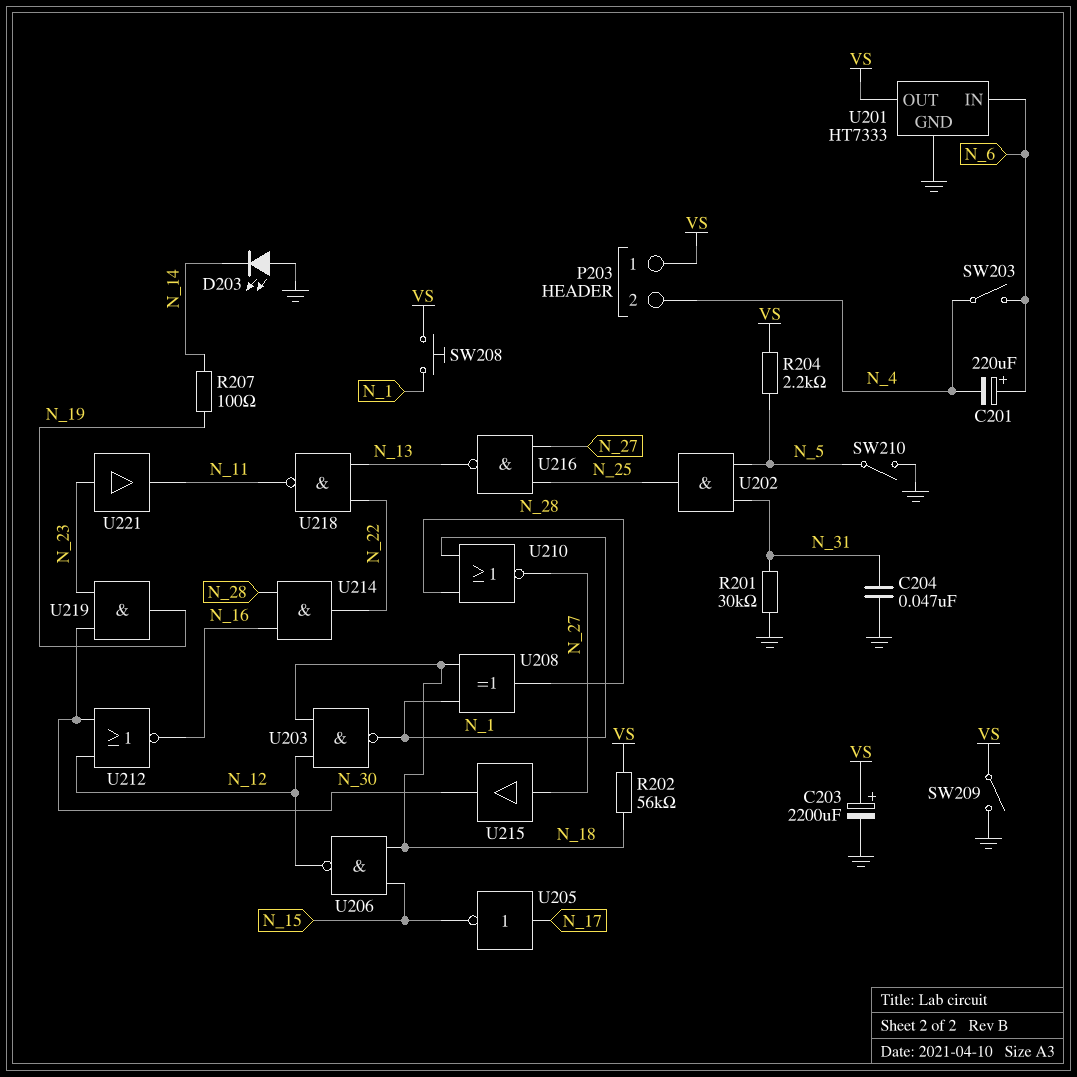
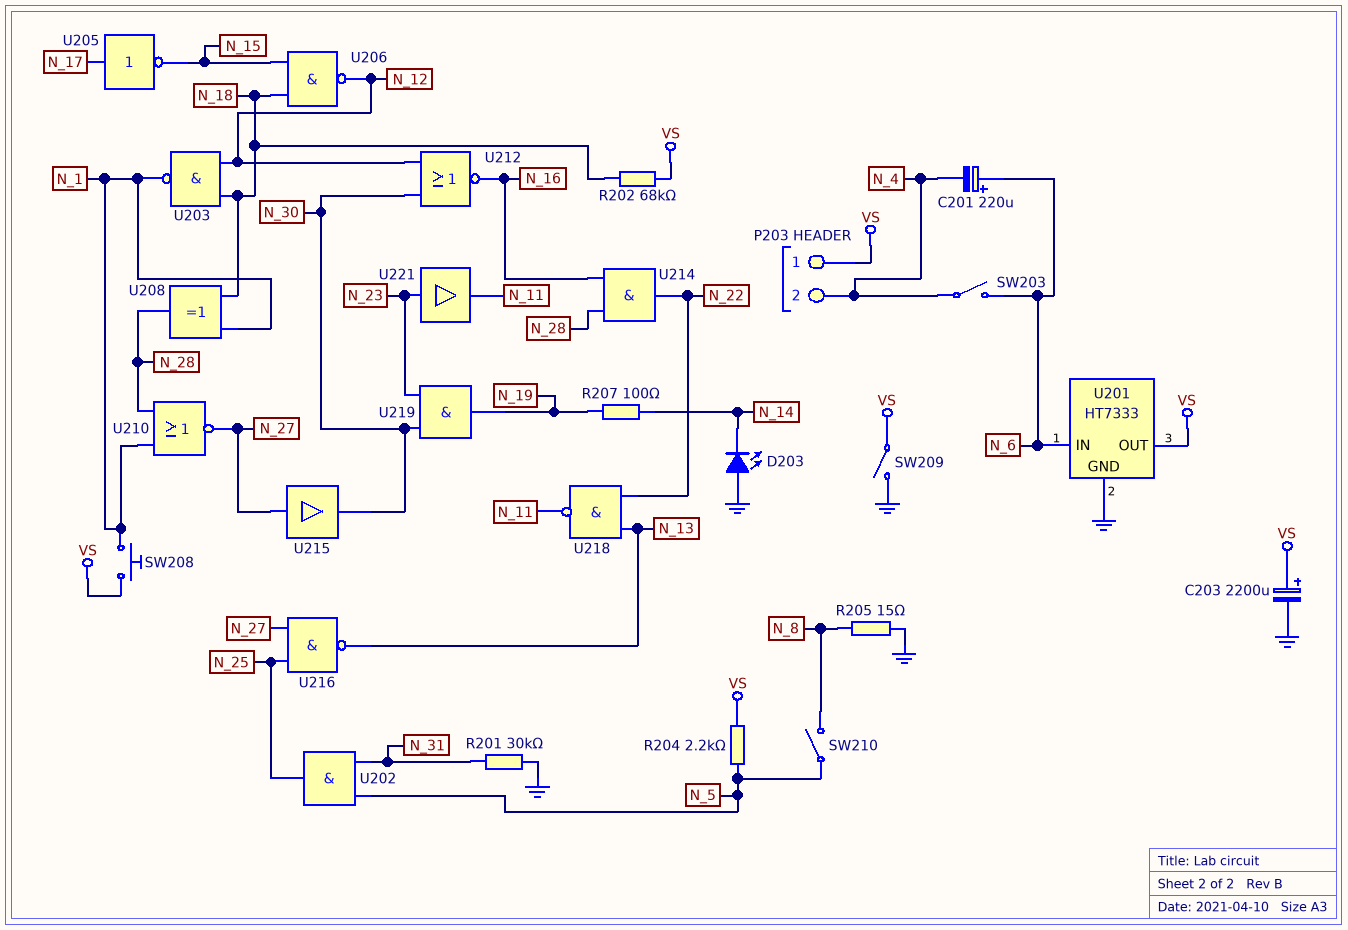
C204: 47nF (GND, N_31) -> none
R202: 56k (N_18, VS) -> 68k (N_18, VS)
R205: none -> 15 (GND, N_8)
SW210: switch (GND, N_5) -> switch (N_5, N_8)

